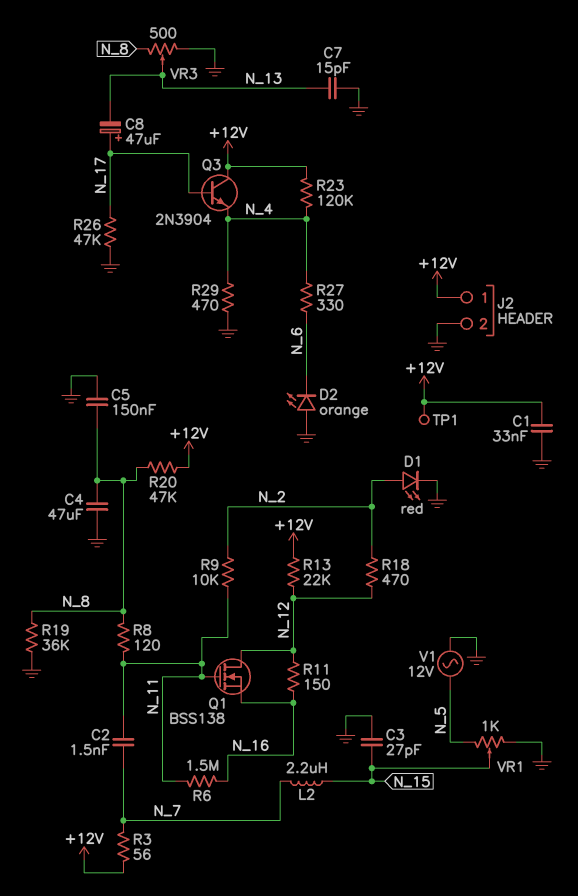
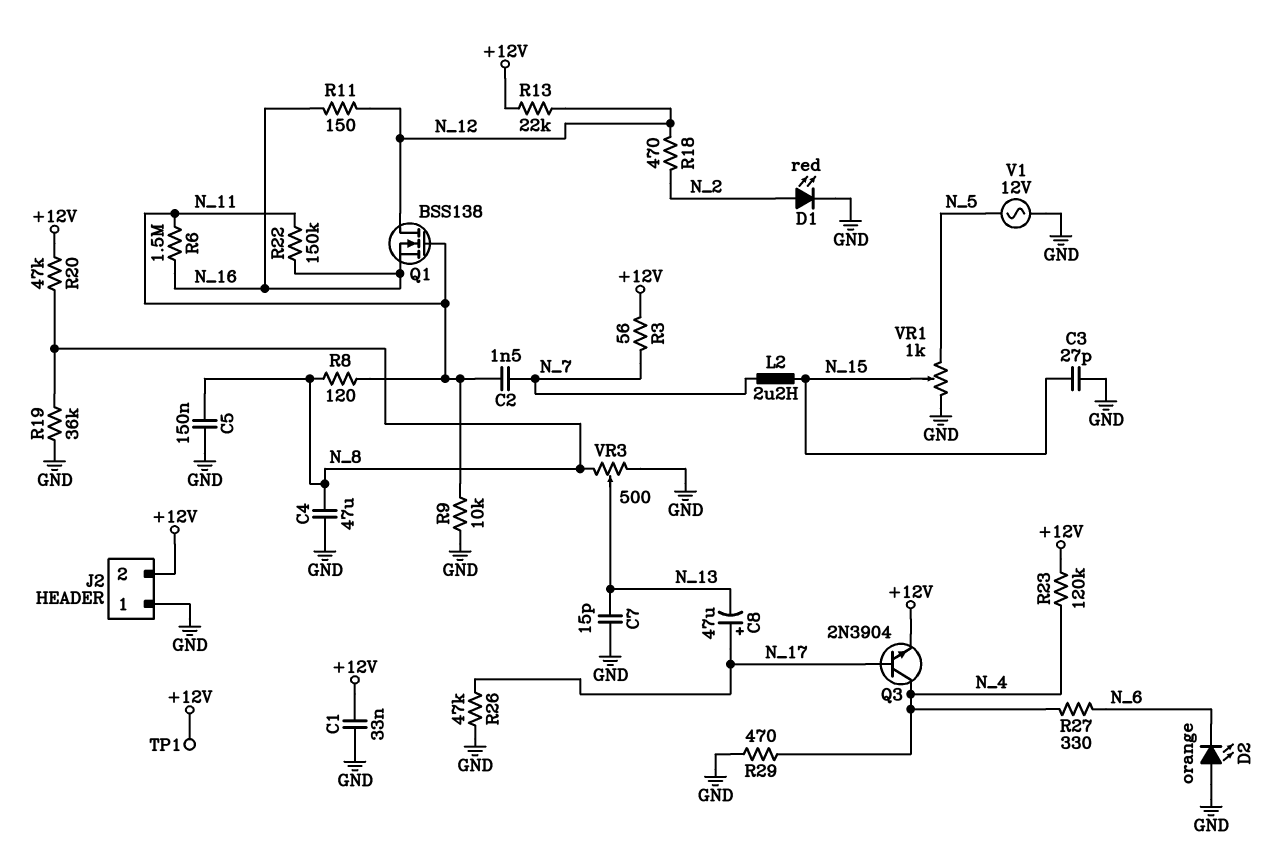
J2 pin 1: +12V -> GND
J2 pin 2: GND -> +12V
Q3: NPN 2N3904 (B N_17, C +12V, E N_4) -> NPN 2N3904 (B N_17, C N_4, E +12V)
R9: 10k (N_2, N_11) -> 10k (GND, N_11)
R22: none -> 150k (N_11, N_16)

